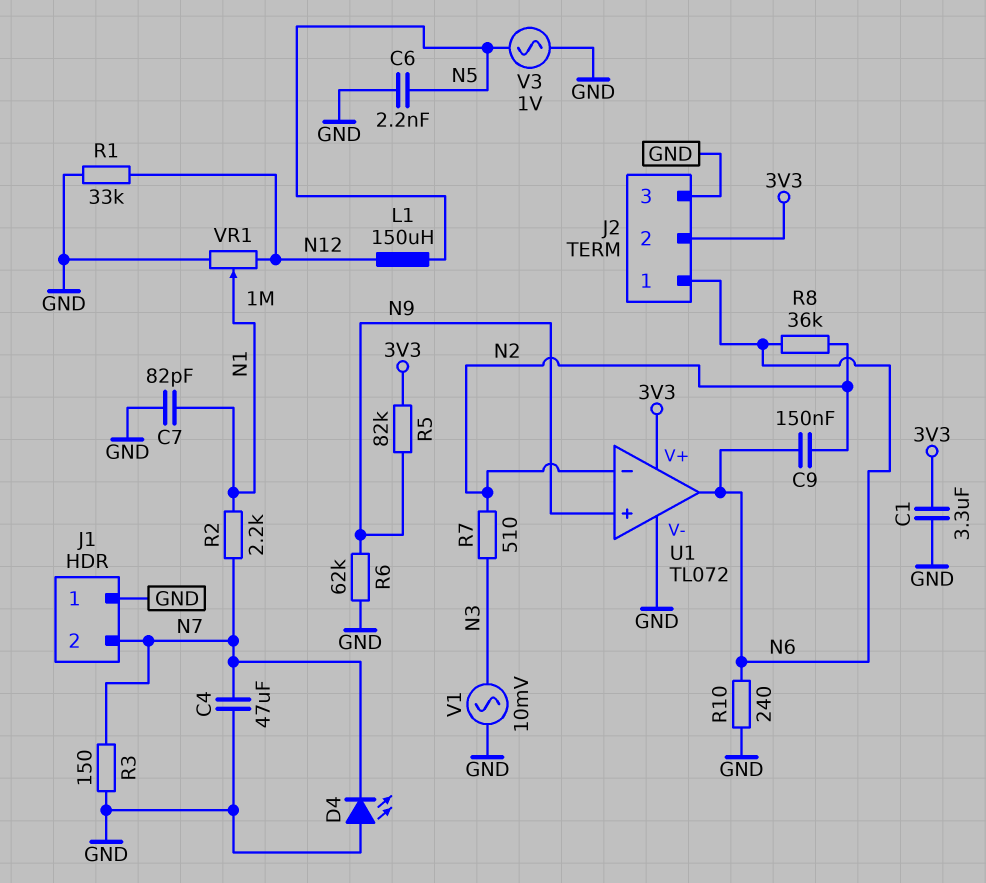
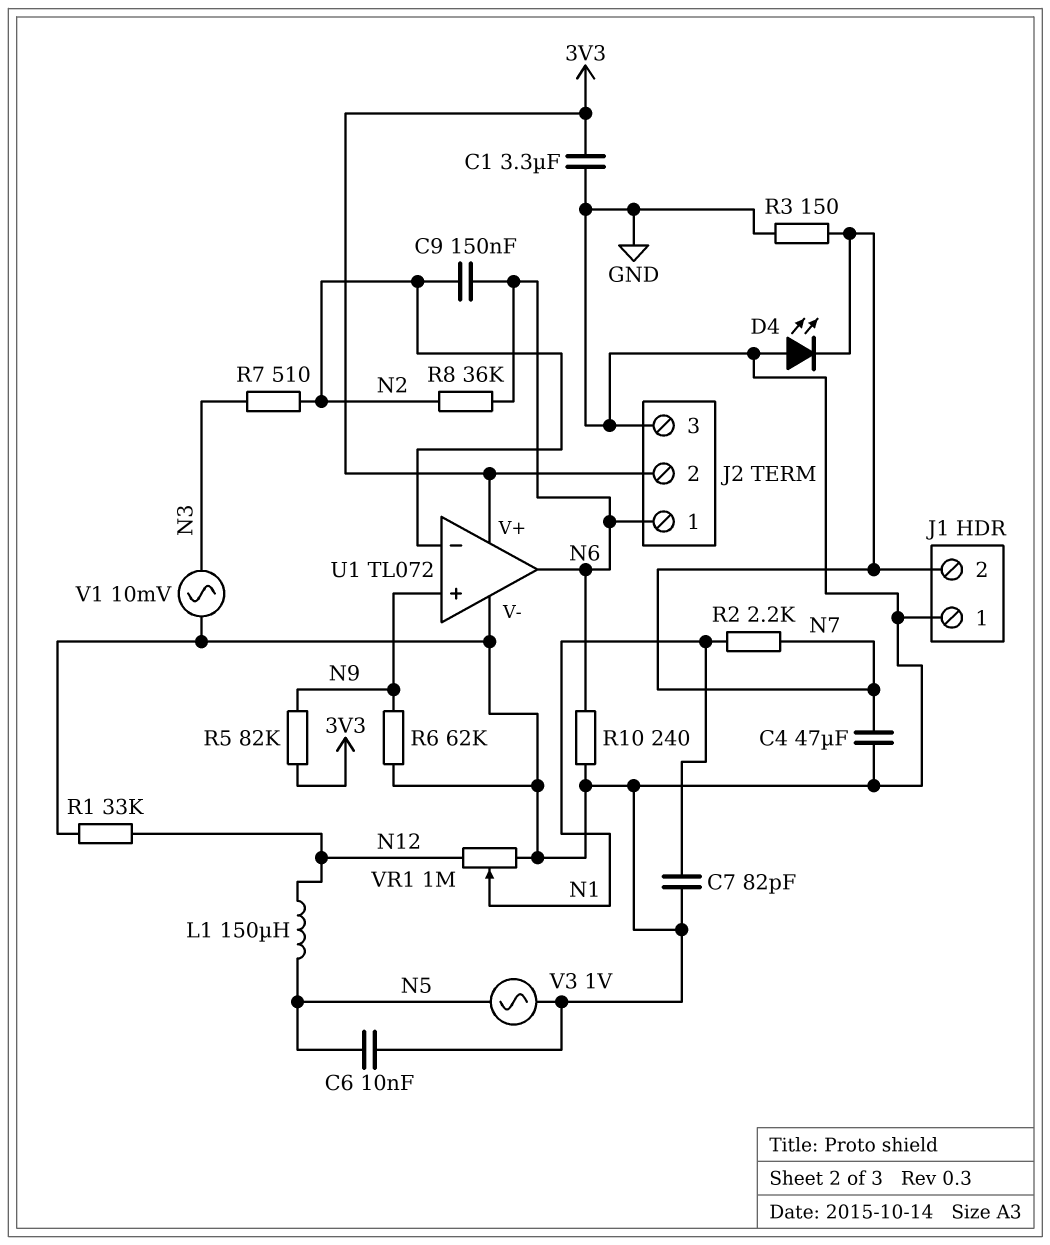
C6: 2.2nF (GND, N5) -> 10nF (GND, N5)

